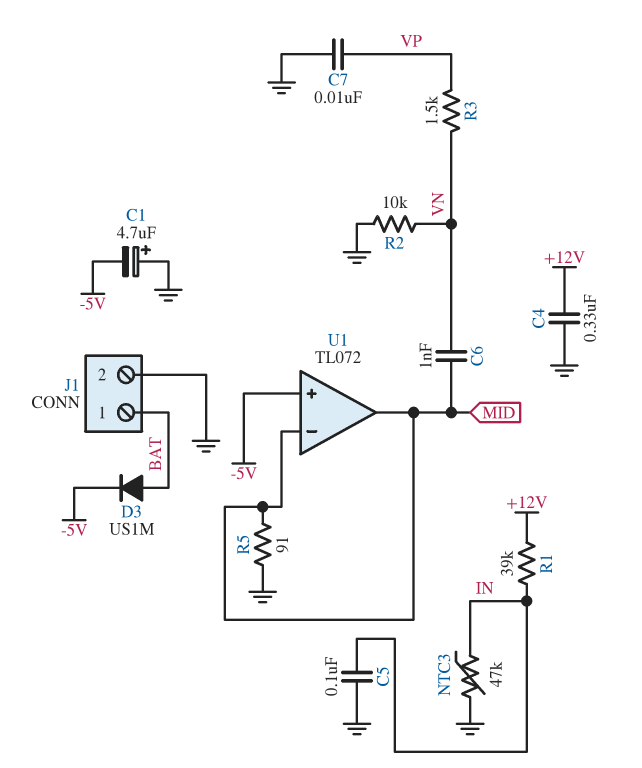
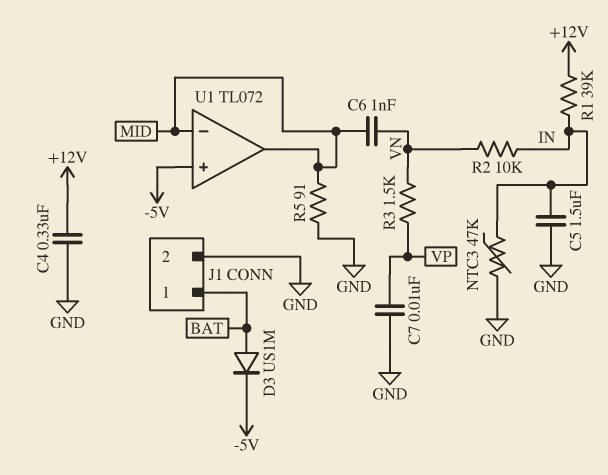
C1: 4.7uF (plus GND, minus -5V) -> none
C5: 100nF (GND, IN) -> 1.5uF (GND, IN)
R2: 10k (GND, VN) -> 10k (IN, VN)

